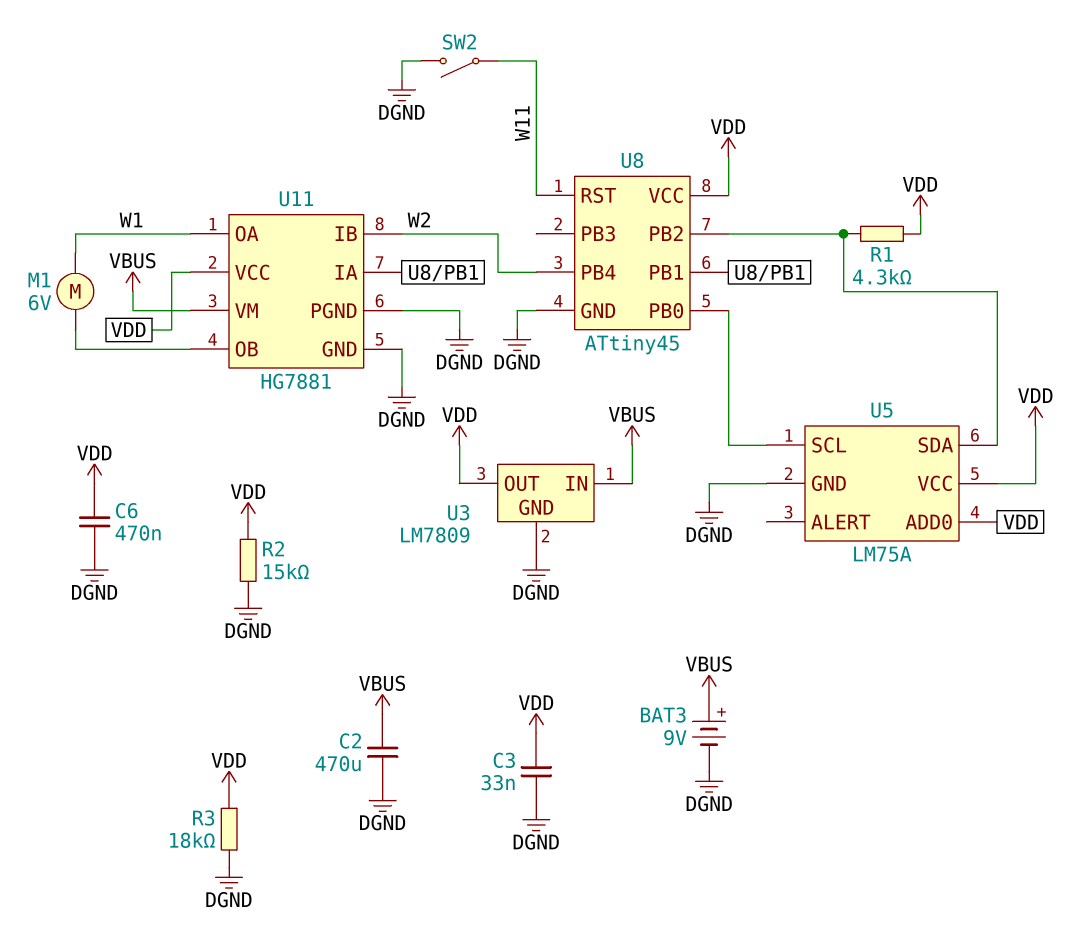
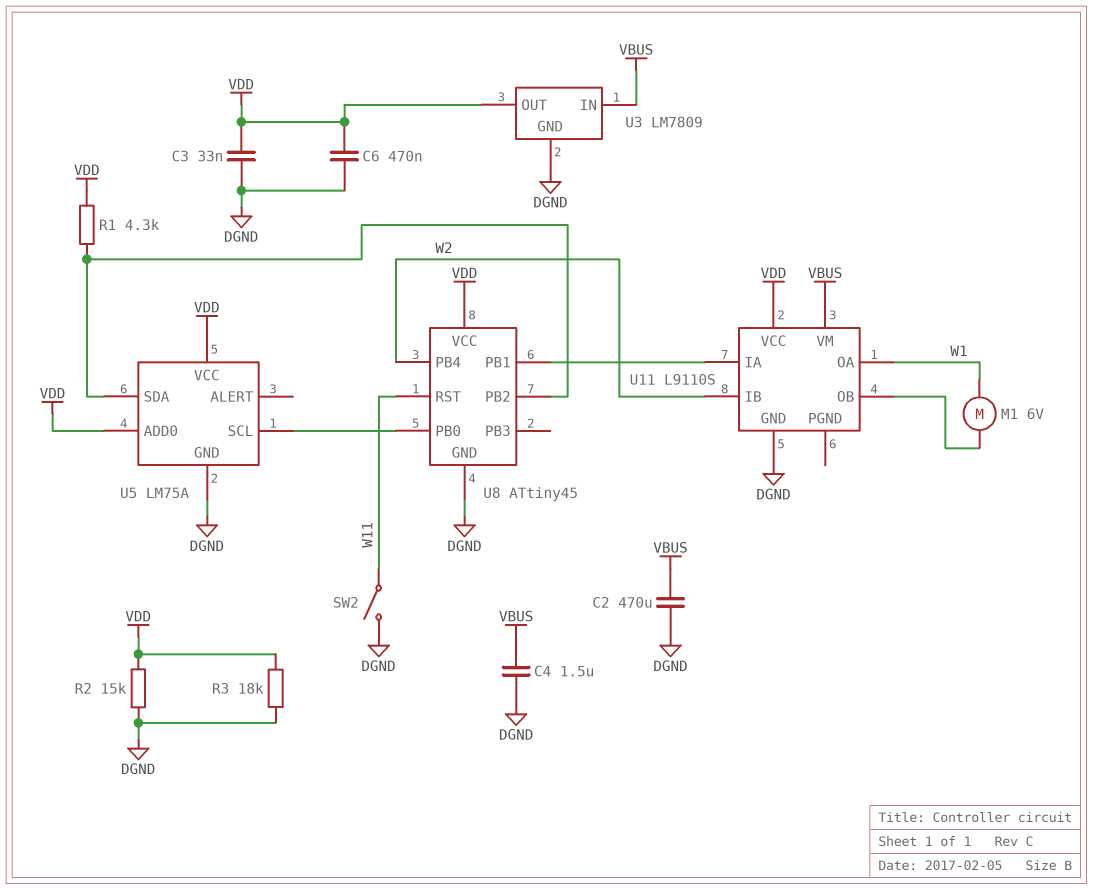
BAT3: 9V (plus VBUS, minus DGND) -> none
C4: none -> 1.5uF (DGND, VBUS)
U11: HG7881 -> L9110S
U11 pin PGND: DGND -> none

